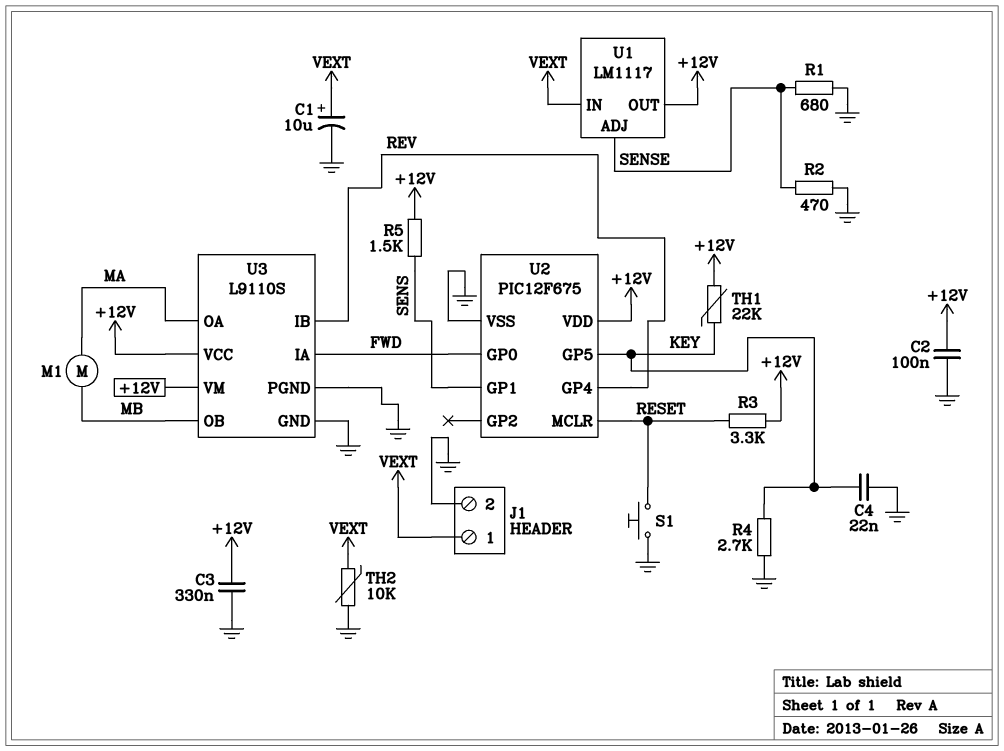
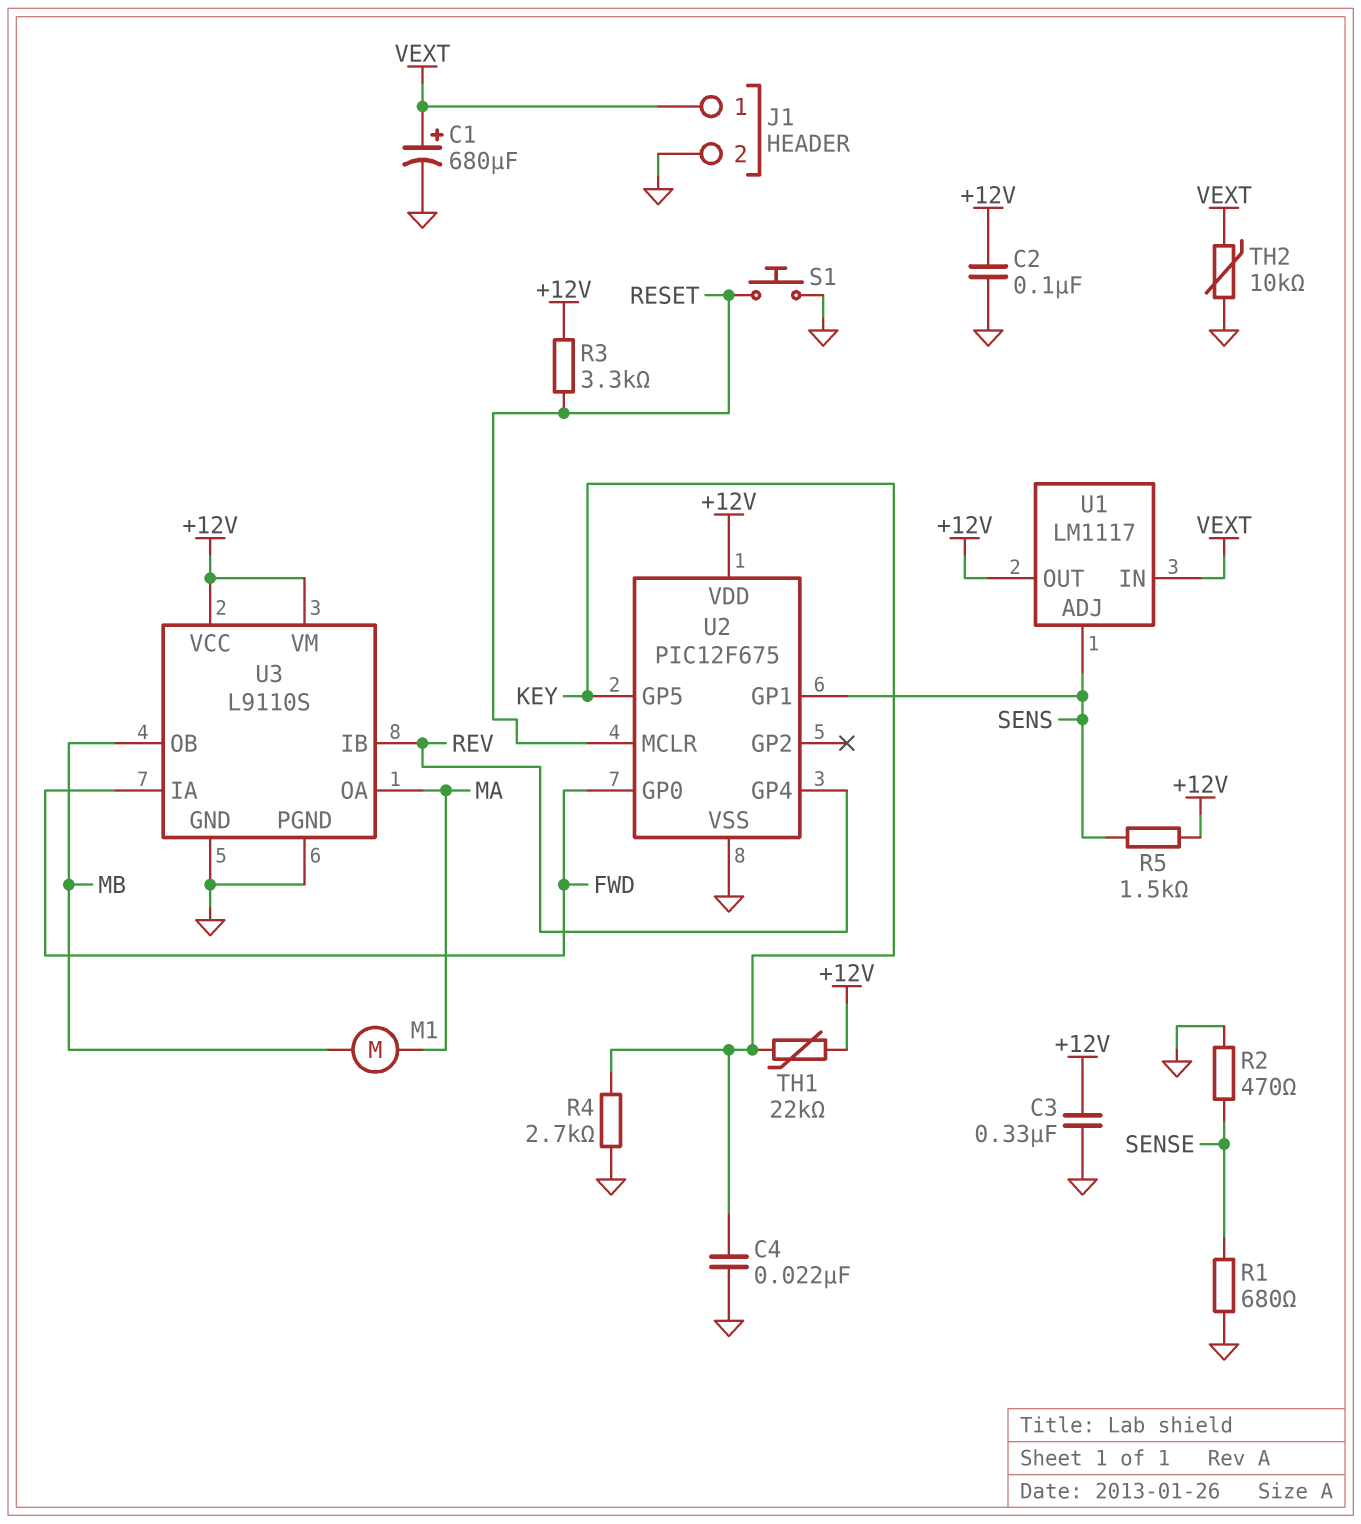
C1: 10uF (plus VEXT, minus GND) -> 680uF (plus VEXT, minus GND)
U1 pin ADJ: SENSE -> SENS

